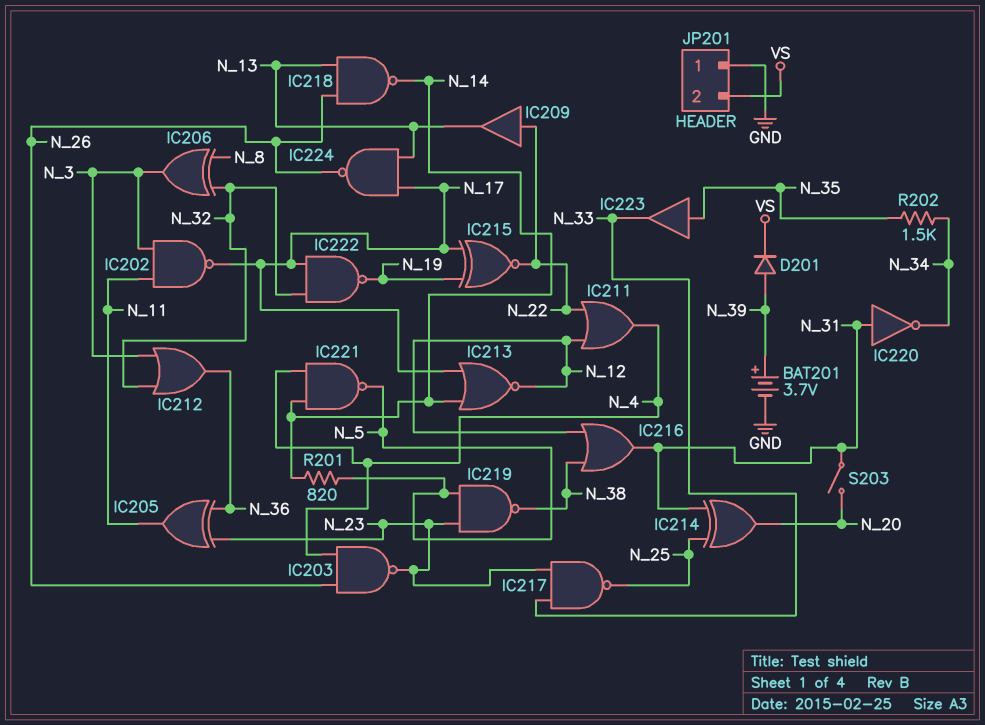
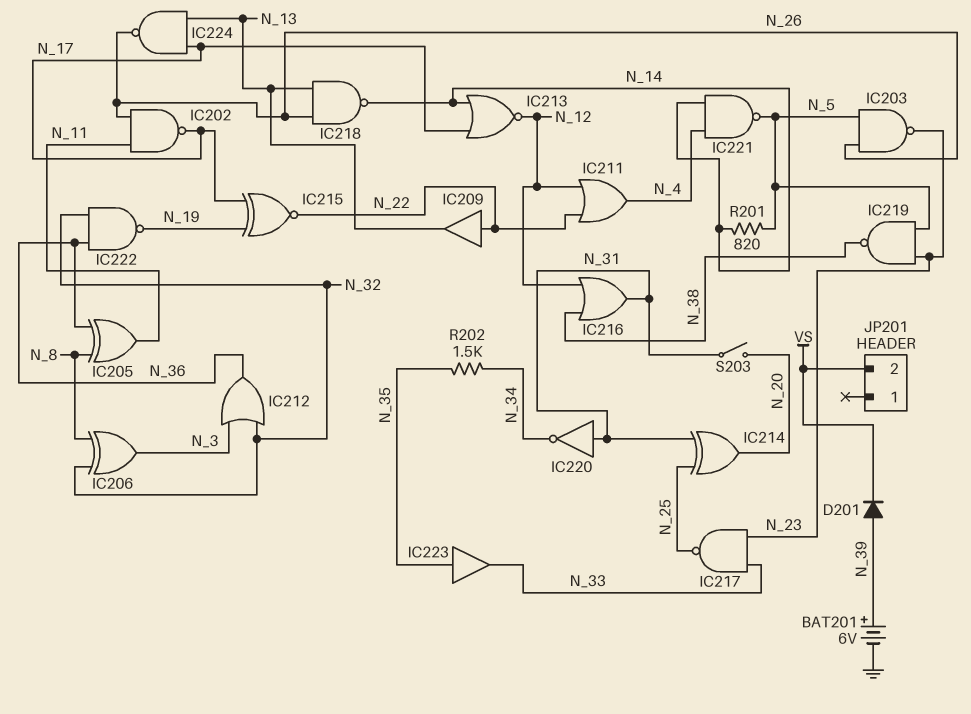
BAT201: 3.7V (plus N_39, minus GND) -> 6V (plus N_39, minus GND)
IC202: NAND (in N_3, in N_11, out N_17) -> NAND (in N_11, in N_26, out N_17)
IC203: NAND (in N_4, in N_26, out N_23) -> NAND (in N_5, in N_26, out N_23)
IC205: XOR (in N_23, in N_36, out N_11) -> XOR (in N_8, in N_36, out N_11)
IC222: NAND (in N_17, in N_32, out N_19) -> NAND (in N_32, in N_36, out N_19)
JP201 pin 1: GND -> none

